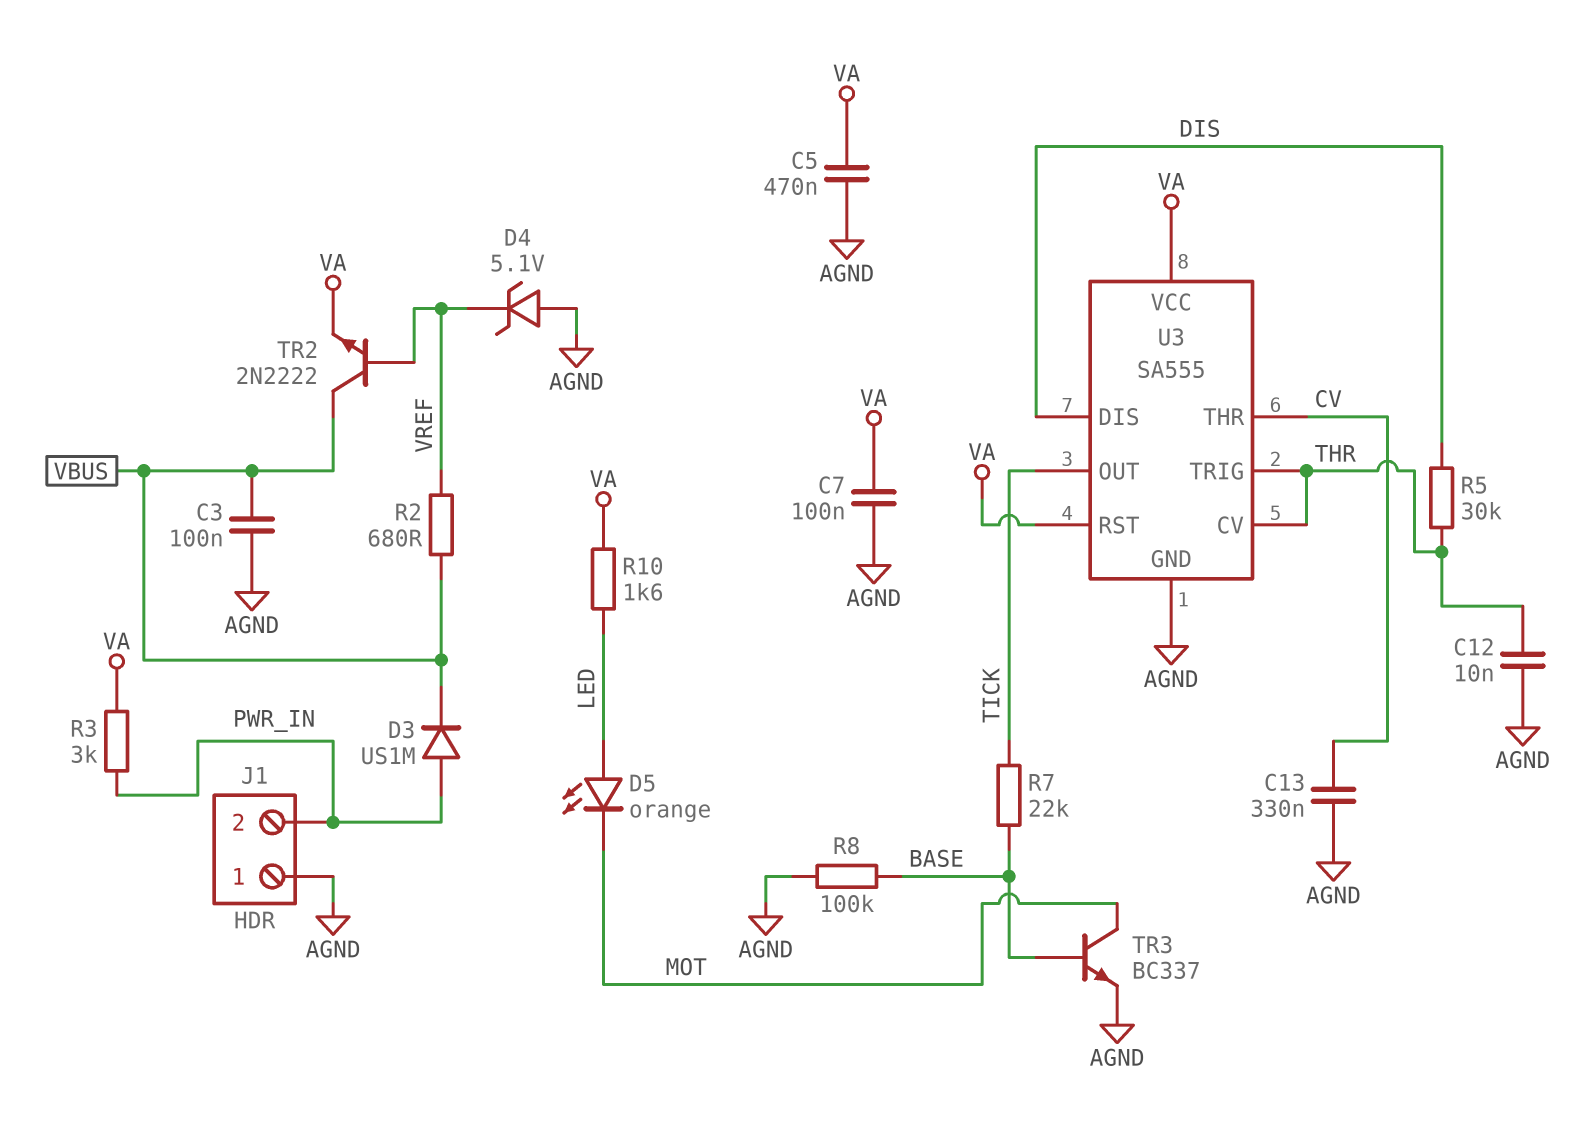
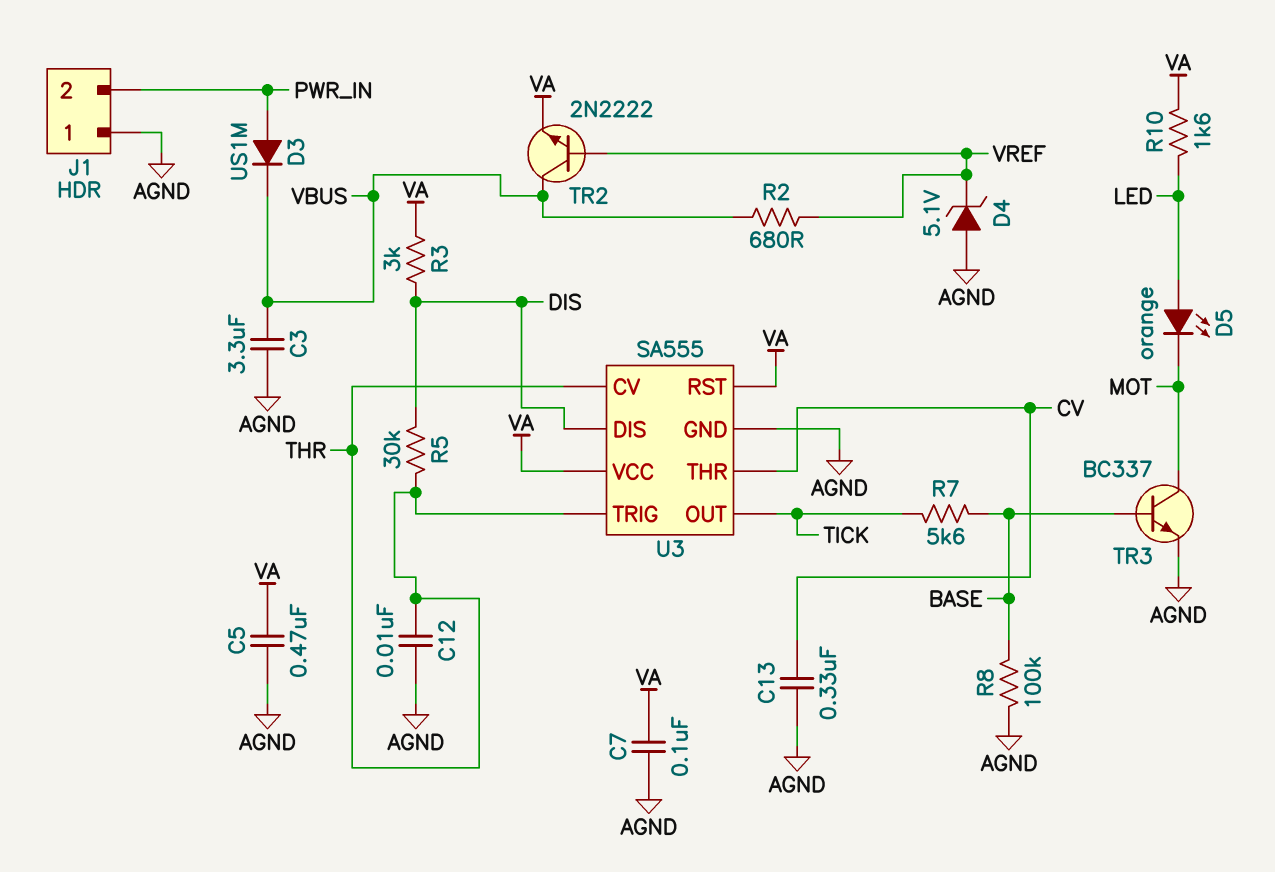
C3: 100nF (AGND, VBUS) -> 3.3uF (AGND, VBUS)
R3: 3k (PWR_IN, VA) -> 3k (DIS, VA)
R7: 22k (BASE, TICK) -> 5.6k (BASE, TICK)

